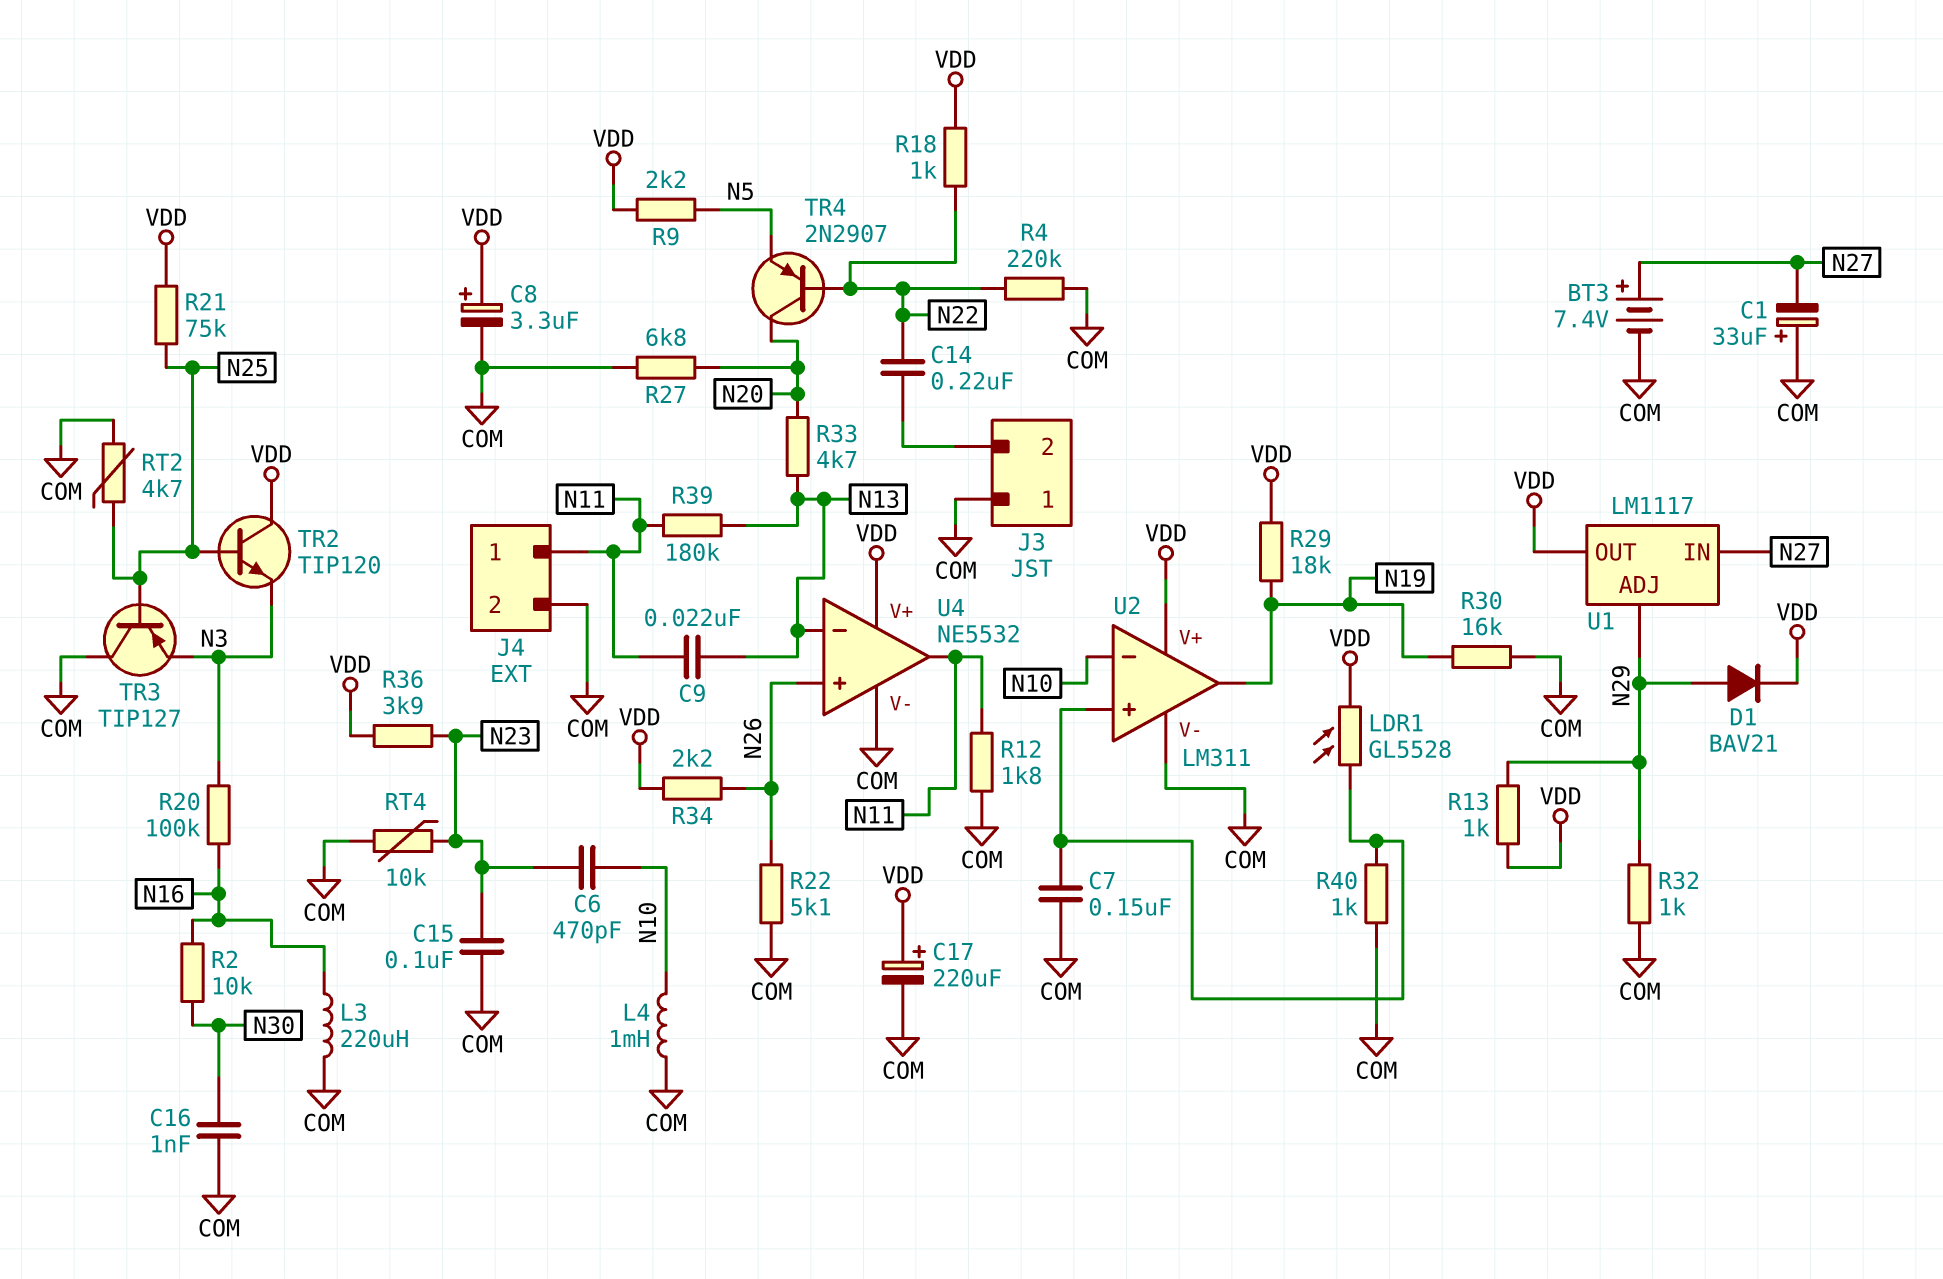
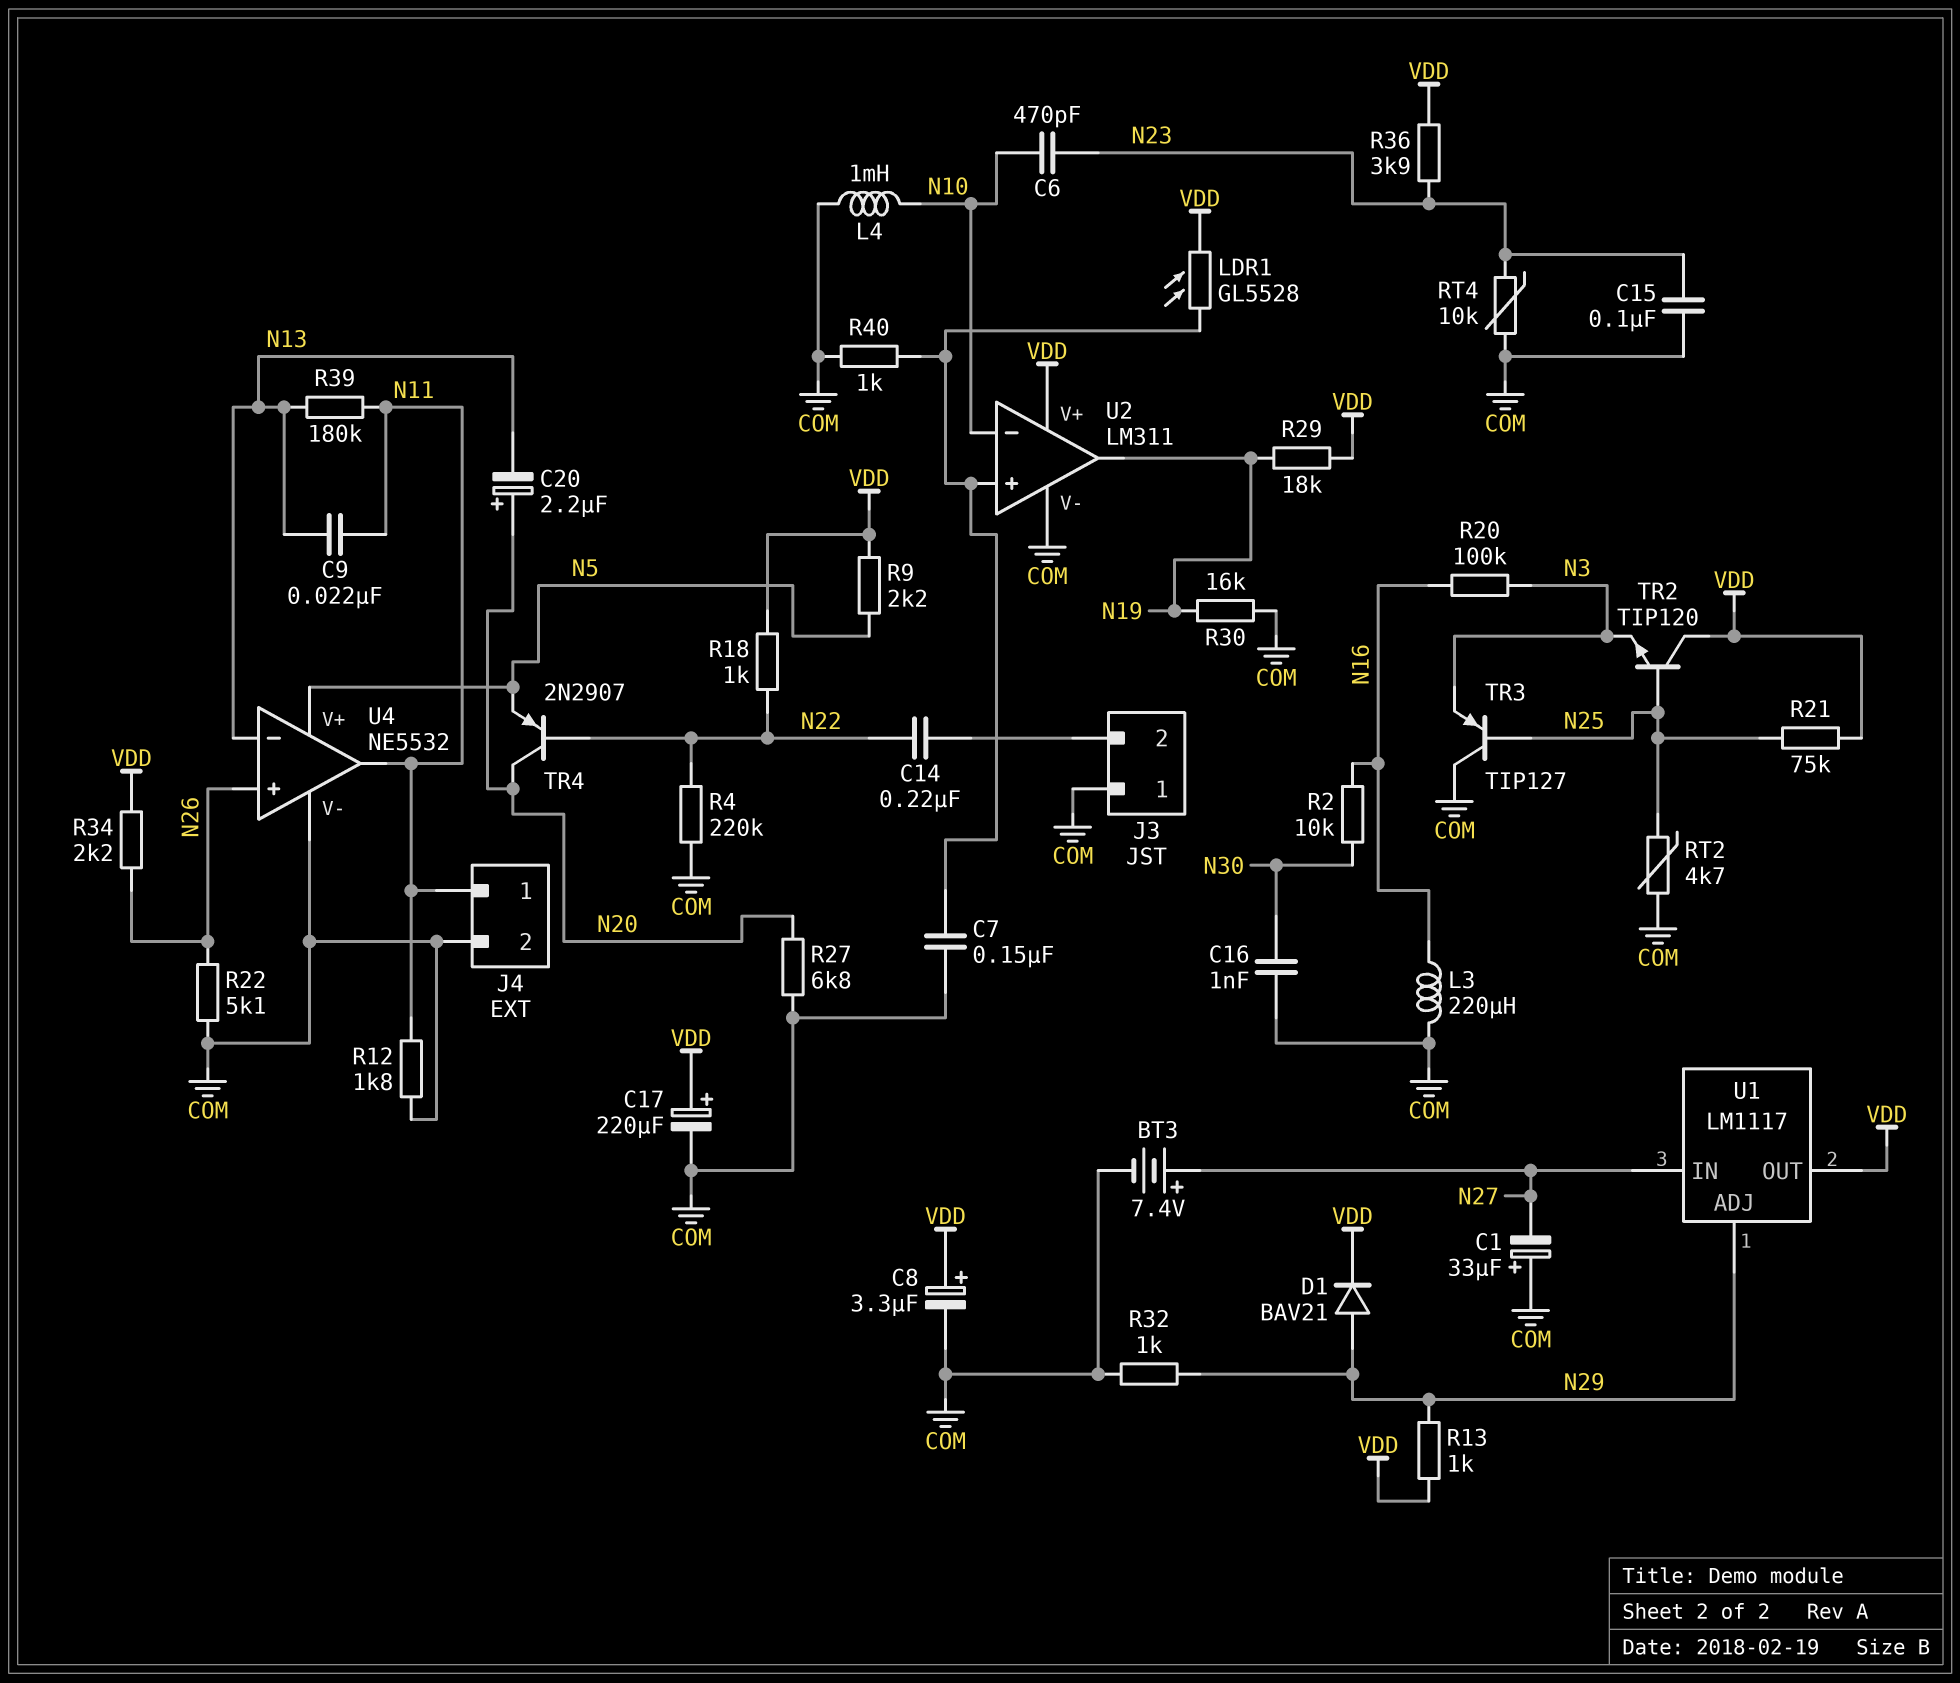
C20: none -> 2.2uF (plus N20, minus N13)
R33: 4.7k (N13, N20) -> none
U4 pin V+: VDD -> N5

